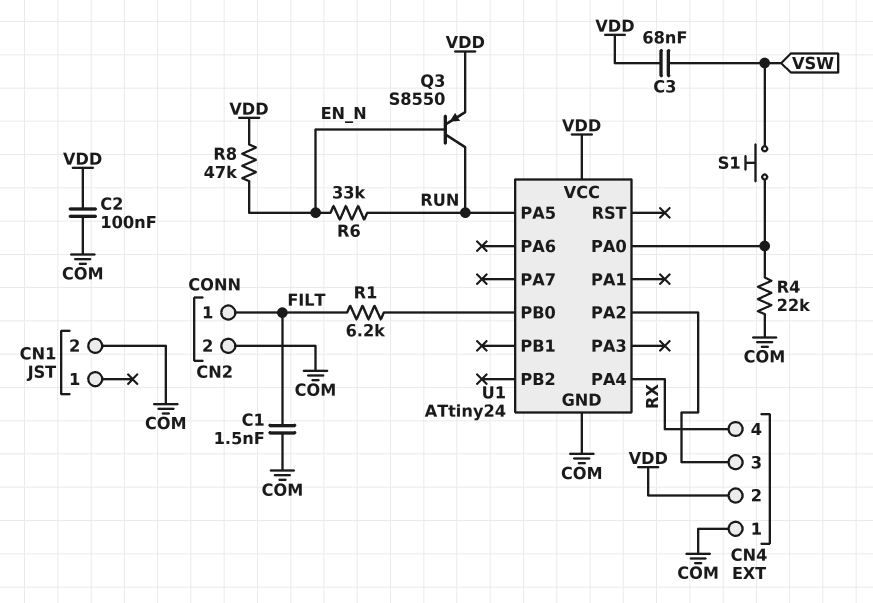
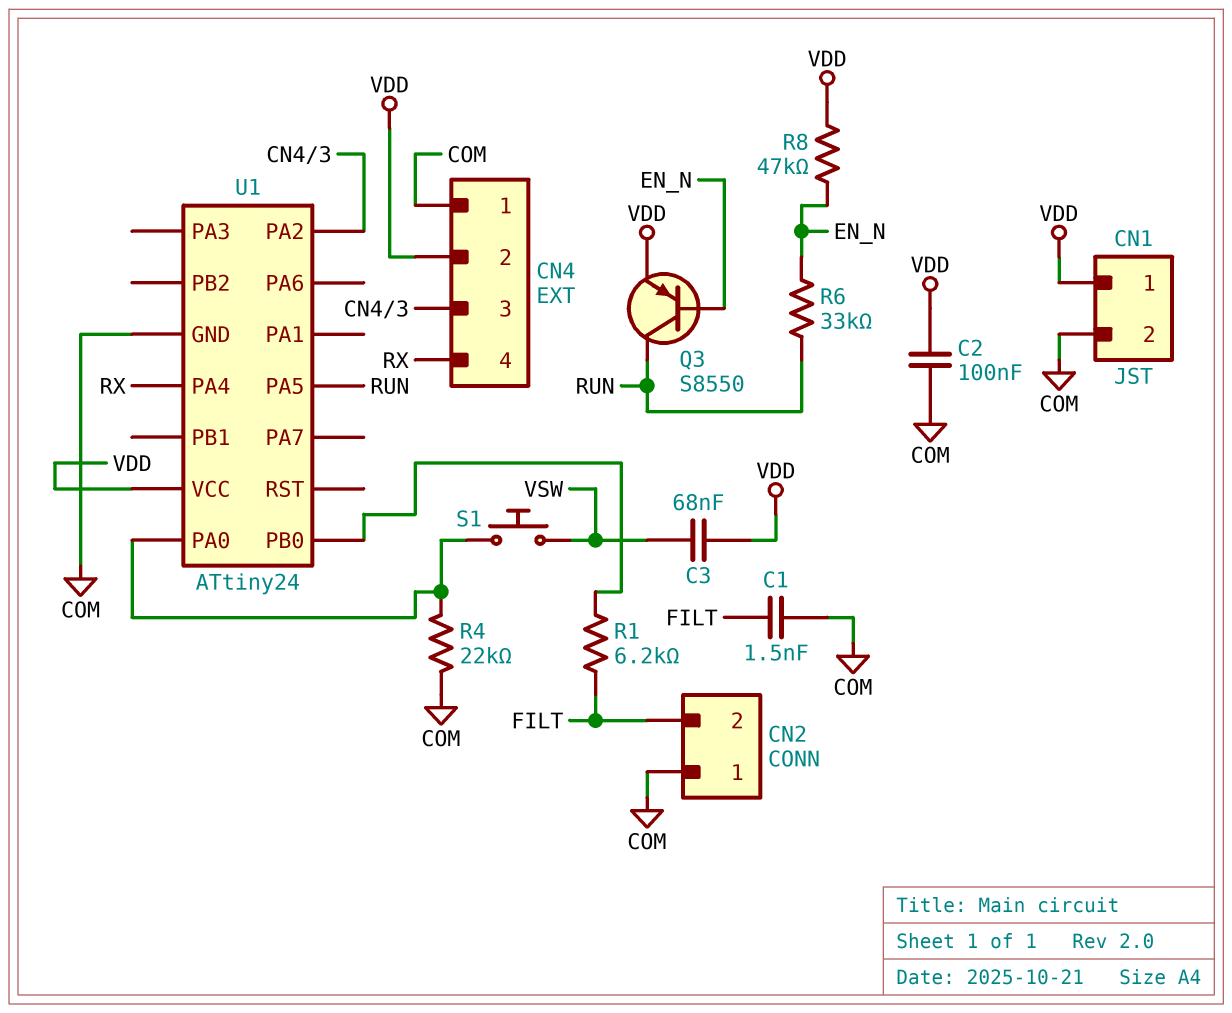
CN1 pin 1: none -> VDD
CN2 pin 1: FILT -> COM
CN2 pin 2: COM -> FILT

